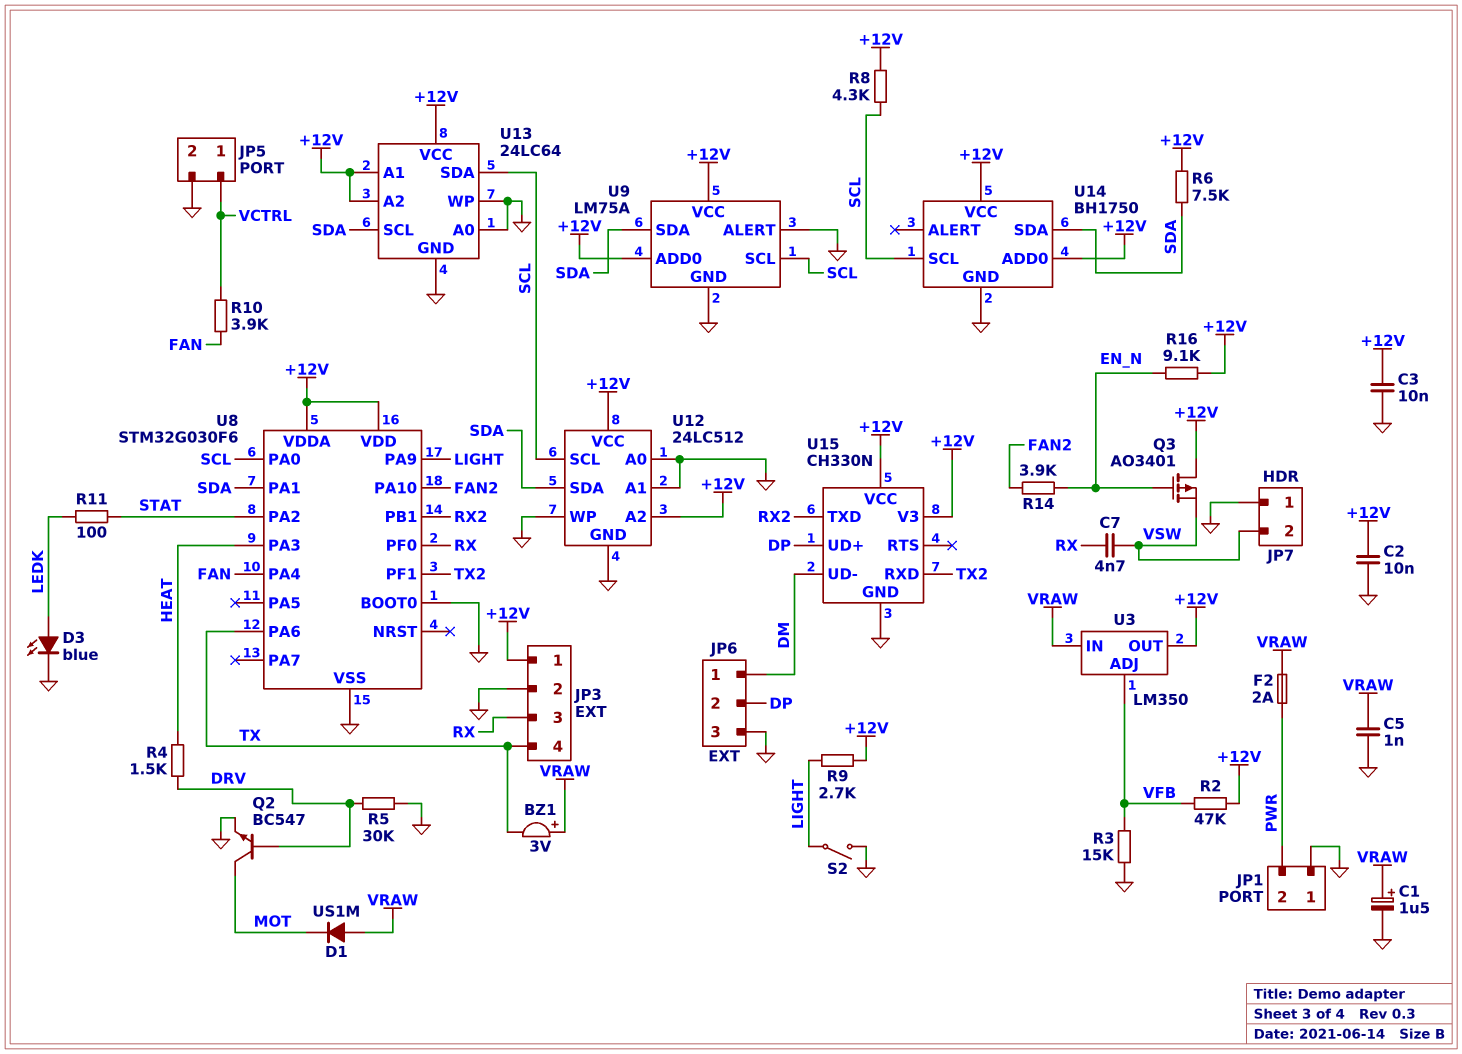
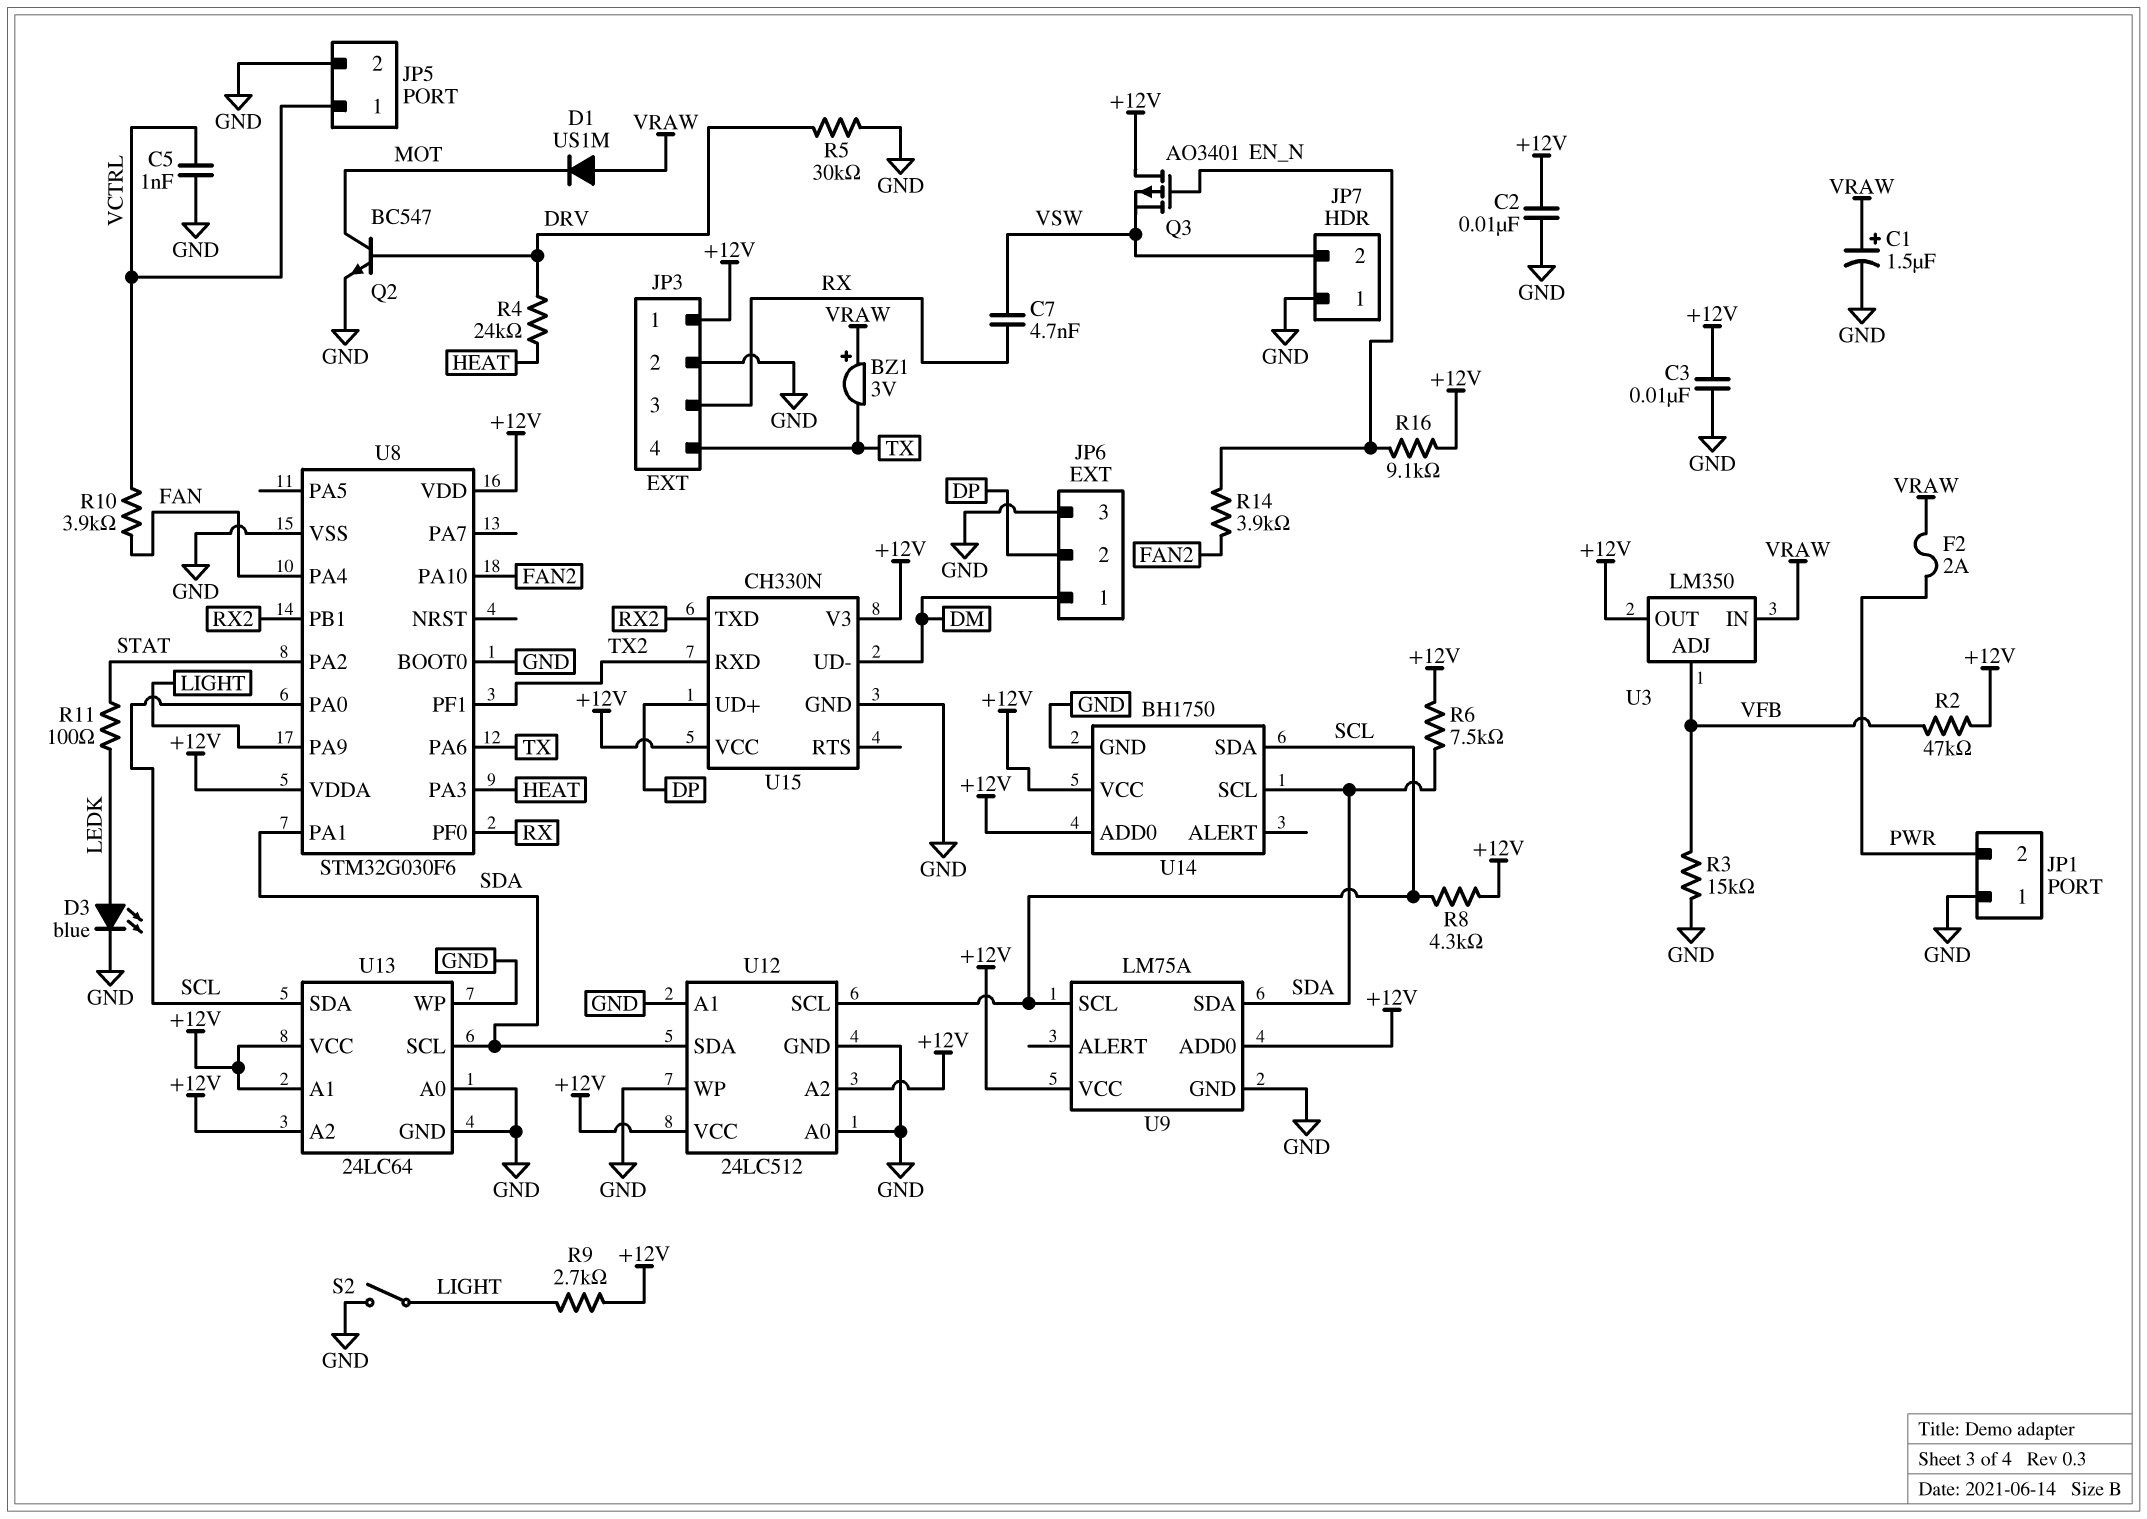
C5: 1nF (GND, VRAW) -> 1nF (GND, VCTRL)
R4: 1.5k (DRV, HEAT) -> 24k (DRV, HEAT)
U9 pin ALERT: GND -> none
U14 pin SCL: SCL -> SDA
U14 pin SDA: SDA -> SCL

